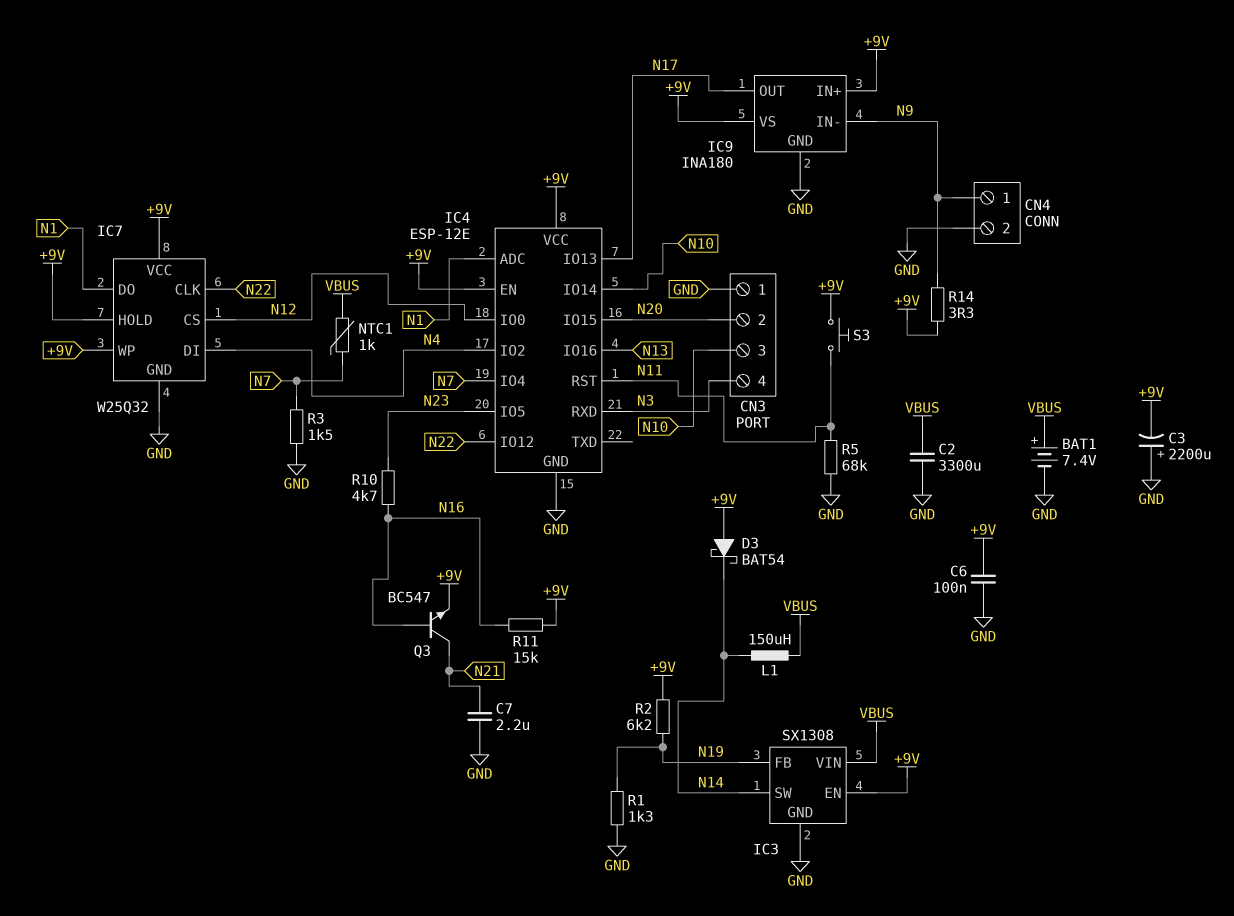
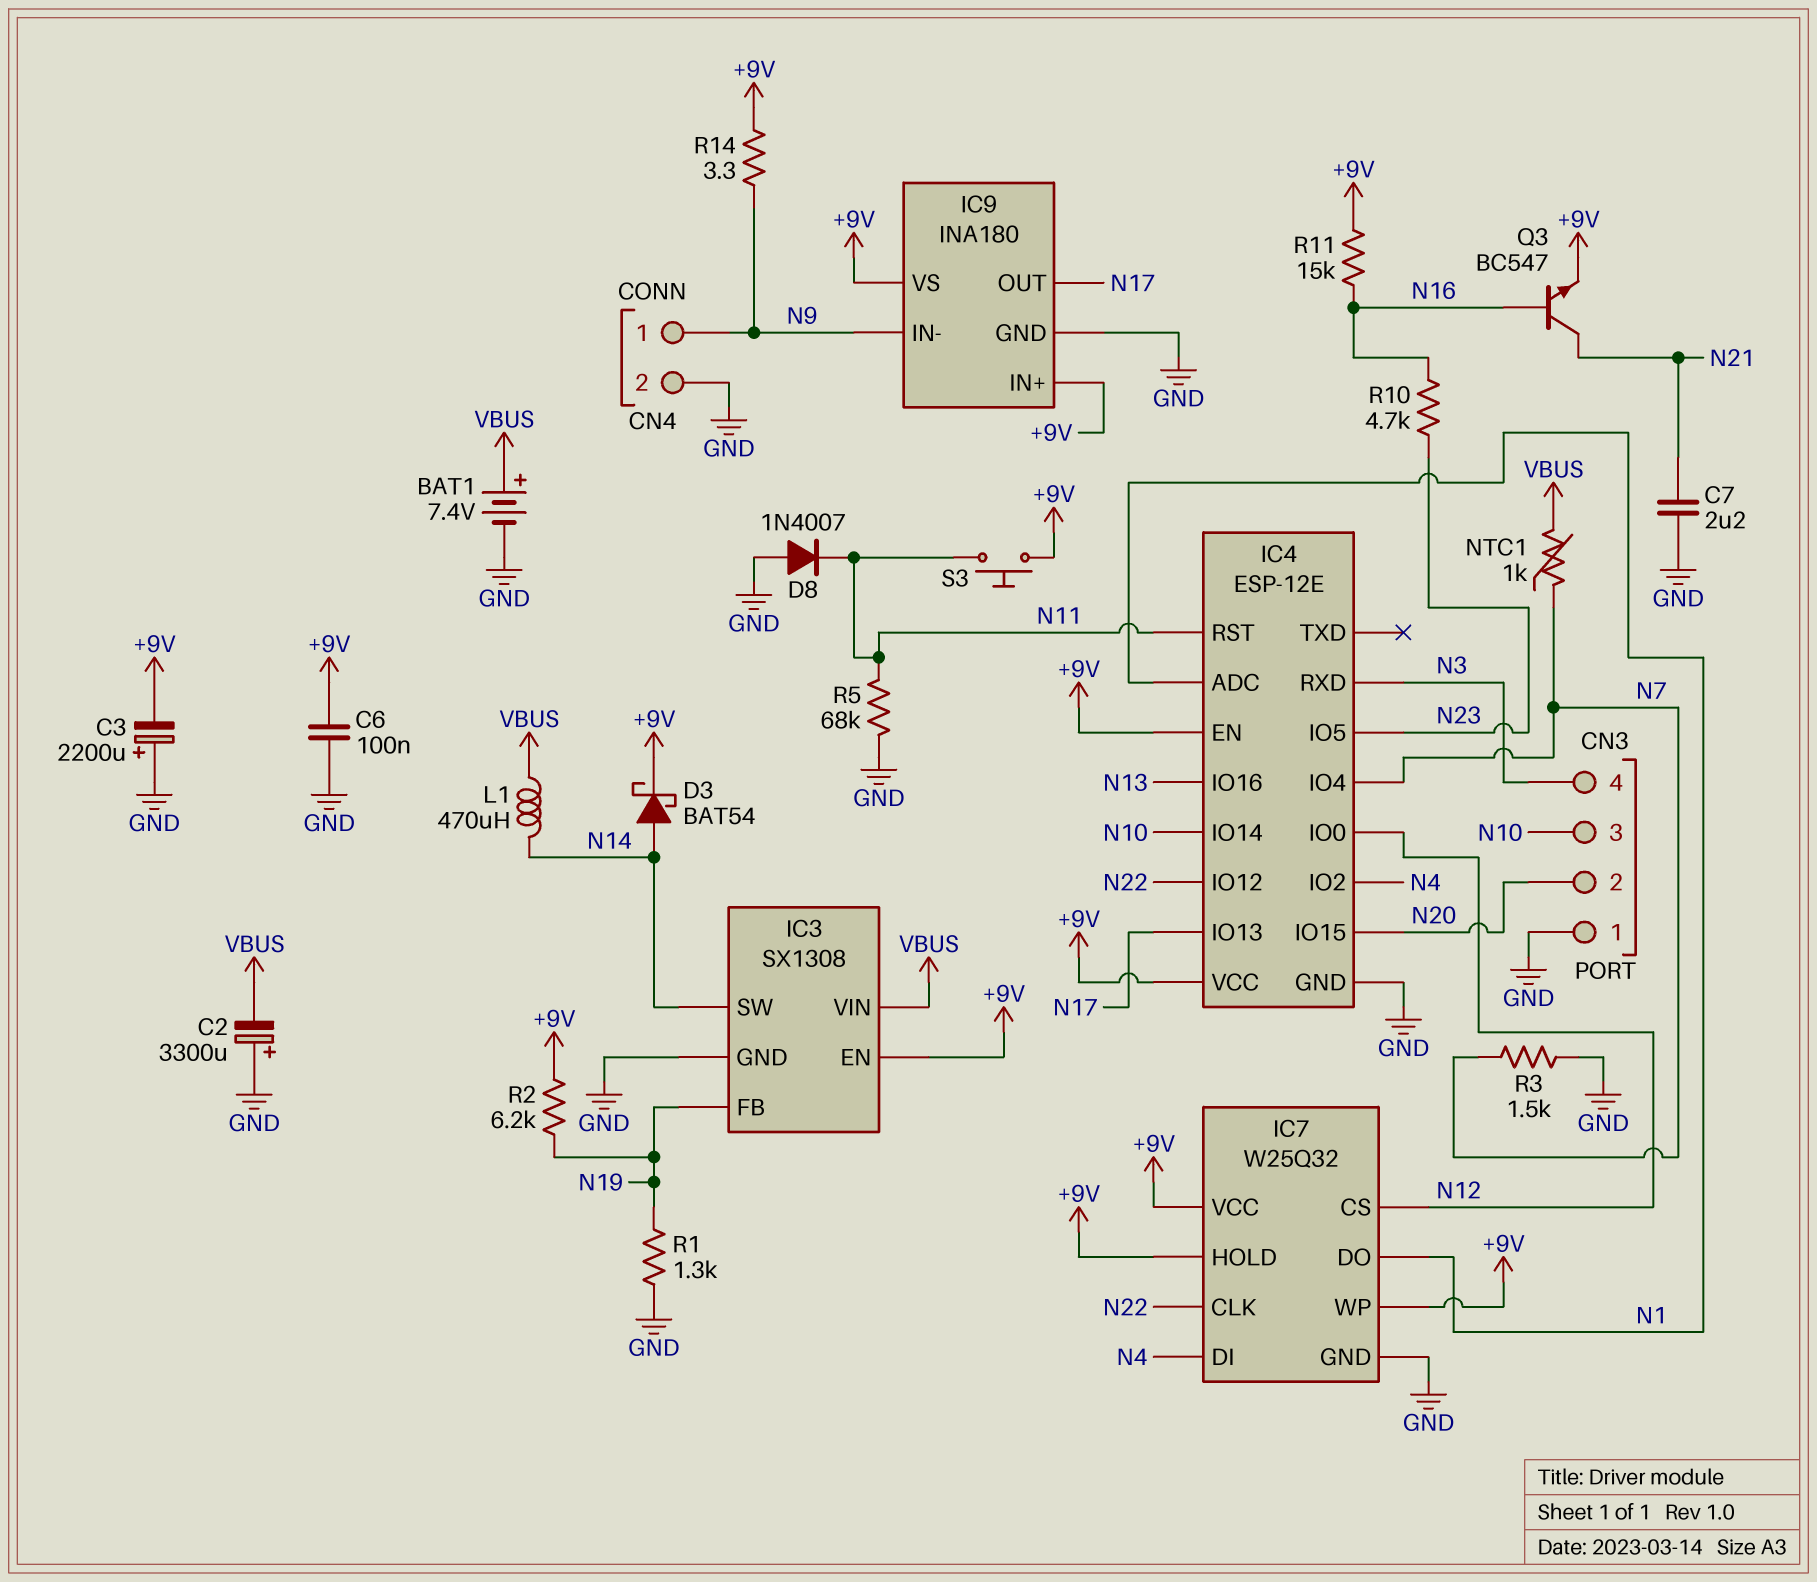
C2: 3300uF (GND, VBUS) -> 3300uF (plus GND, minus VBUS)
D3: schottky BAT54 (A +9V, K N14) -> schottky BAT54 (A N14, K +9V)
D8: none -> diode 1N4007 (A GND, K N11)
L1: 150uH (N14, VBUS) -> 470uH (N14, VBUS)

